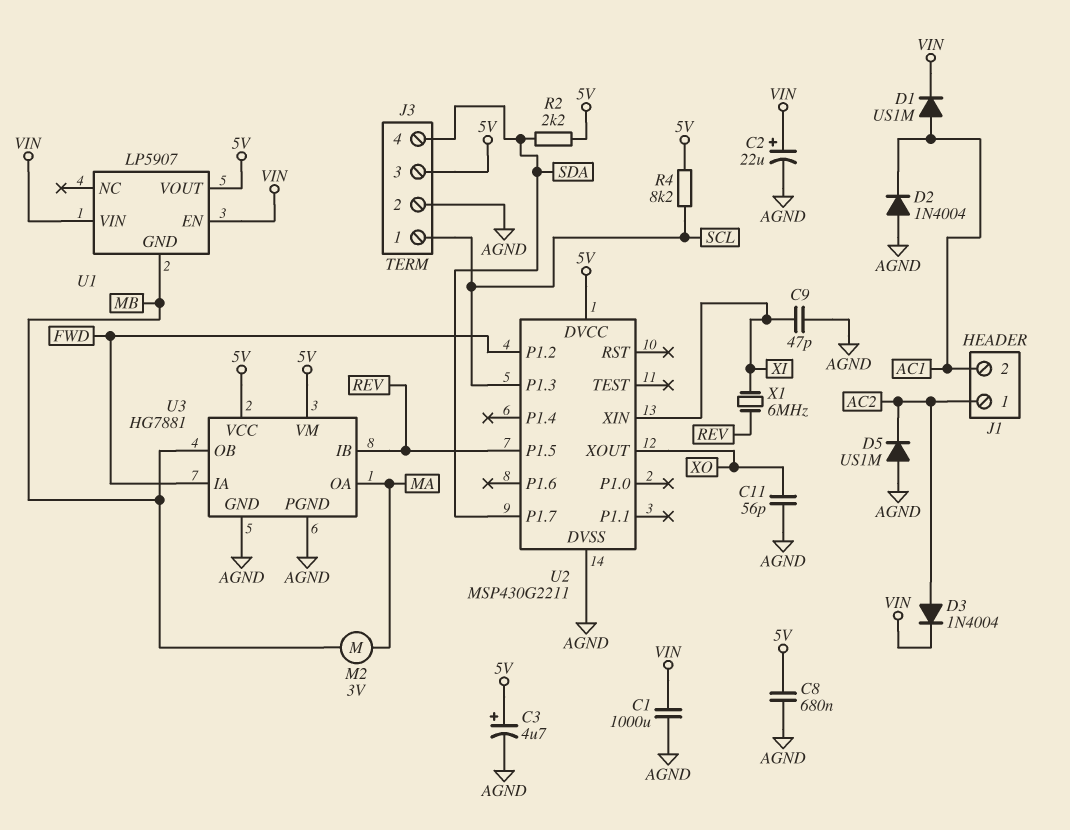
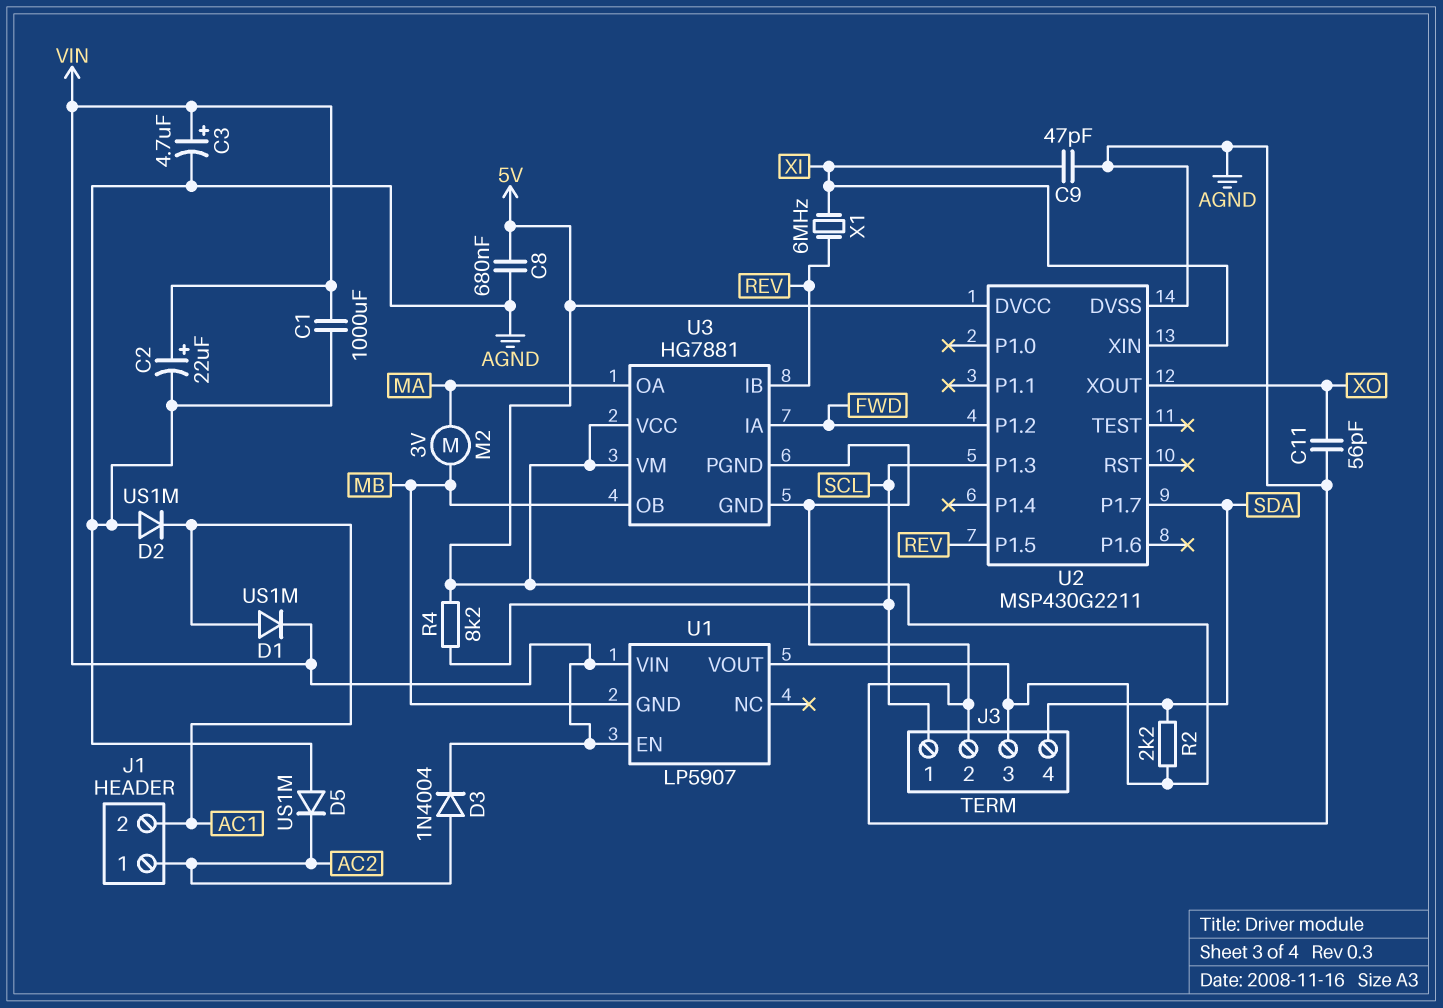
C3: 4.7uF (plus 5V, minus AGND) -> 4.7uF (plus VIN, minus AGND)
D2: diode 1N4004 (A AGND, K AC1) -> diode US1M (A AGND, K AC1)

